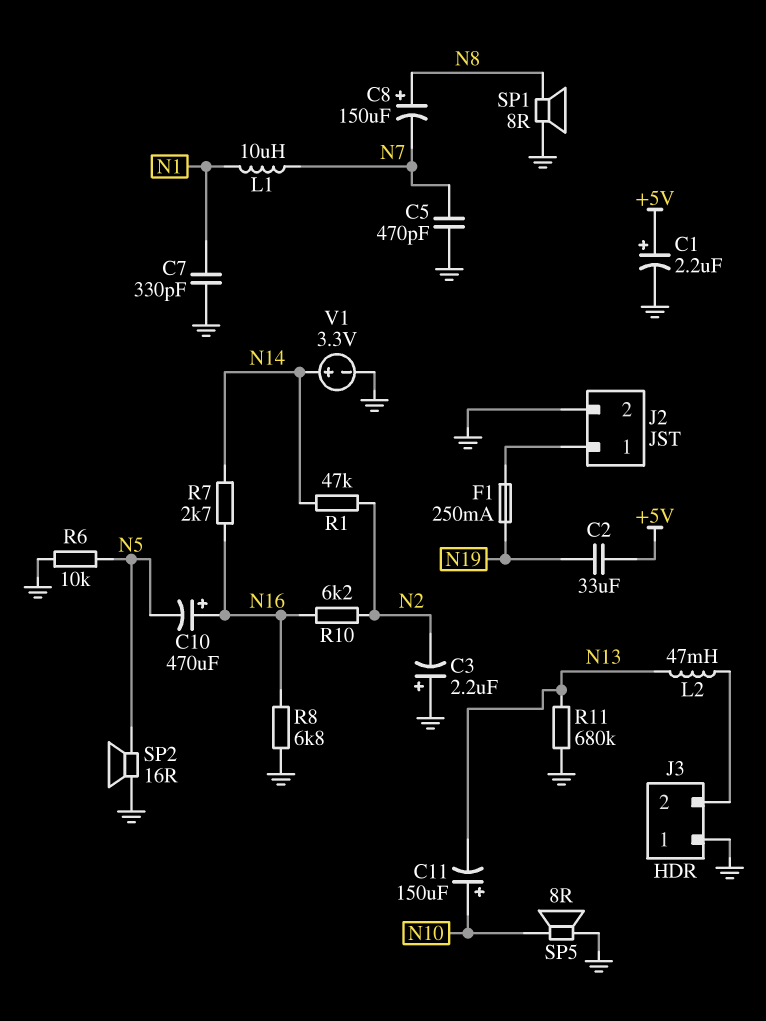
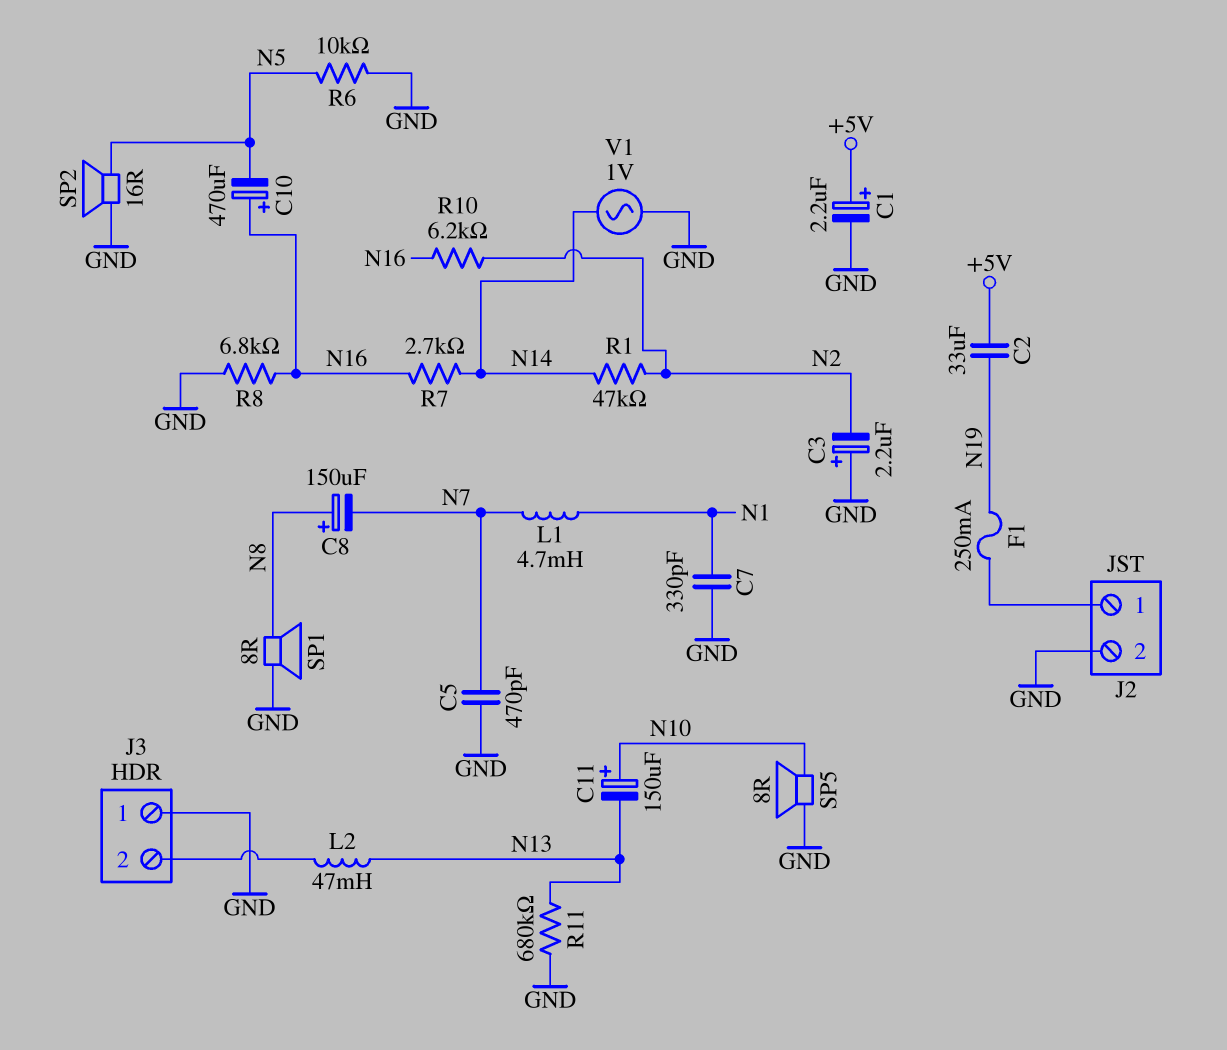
L1: 10uH (N1, N7) -> 4.7mH (N1, N7)
V1: 3.3V (plus N14, minus GND) -> AC 1V (GND, N14)

